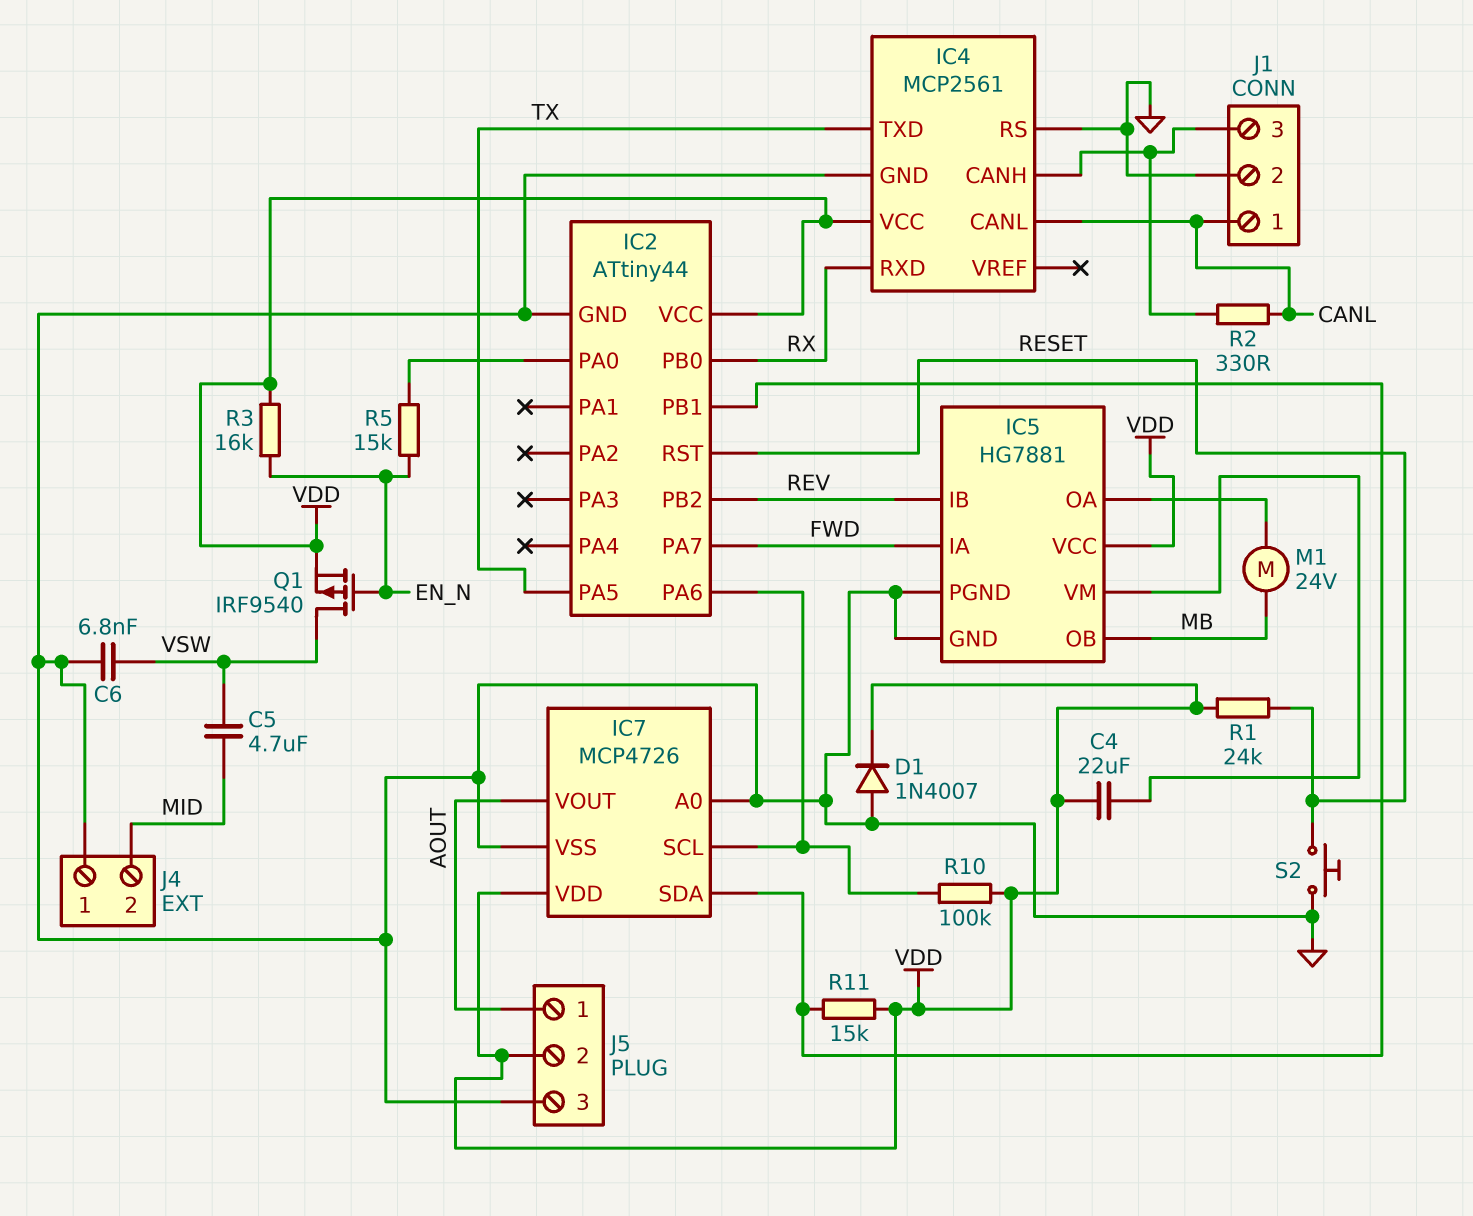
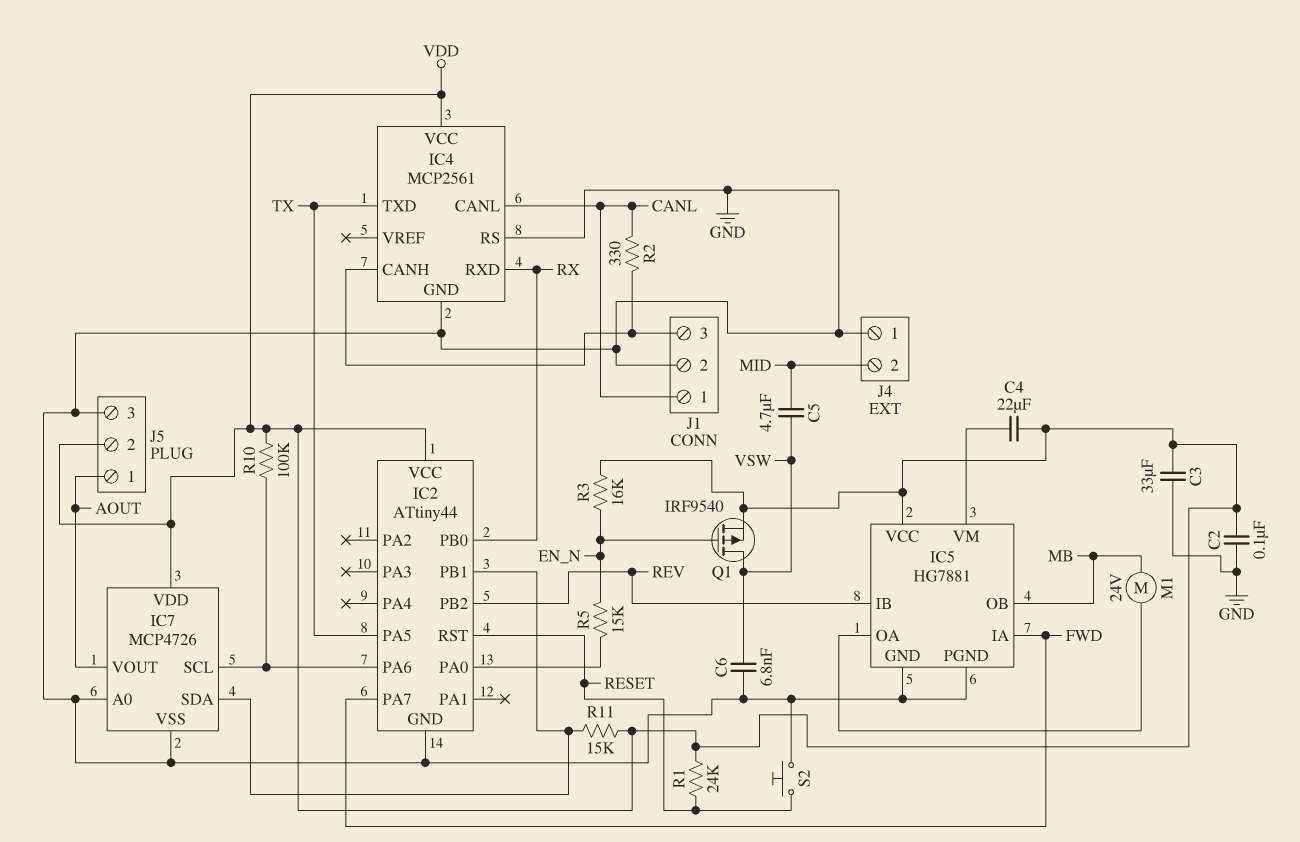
C2: none -> 100nF (GND, VDD)
C3: none -> 33uF (GND, VDD)
D1: diode 1N4007 (A GND, K VDD) -> none

